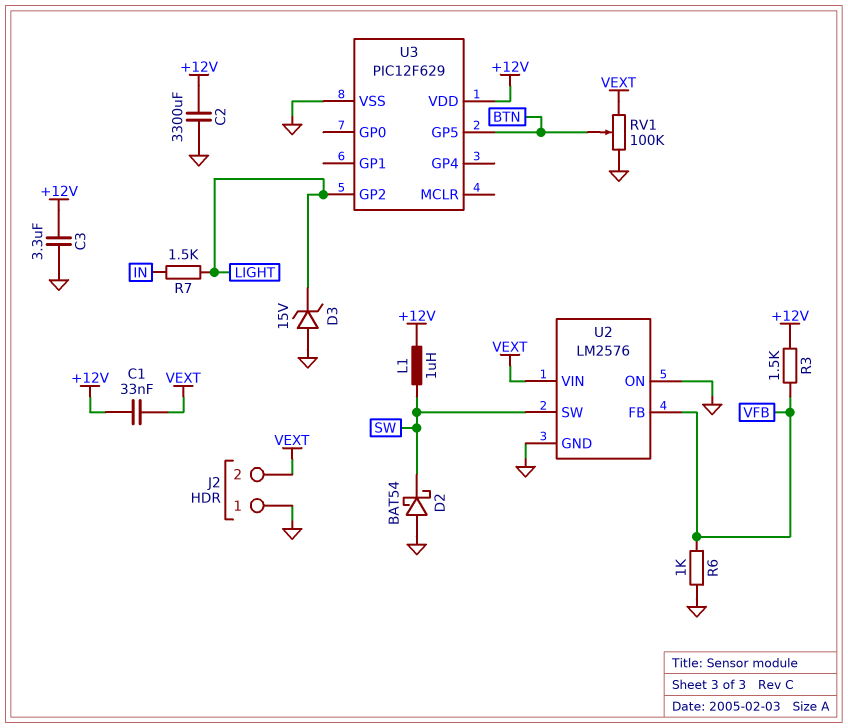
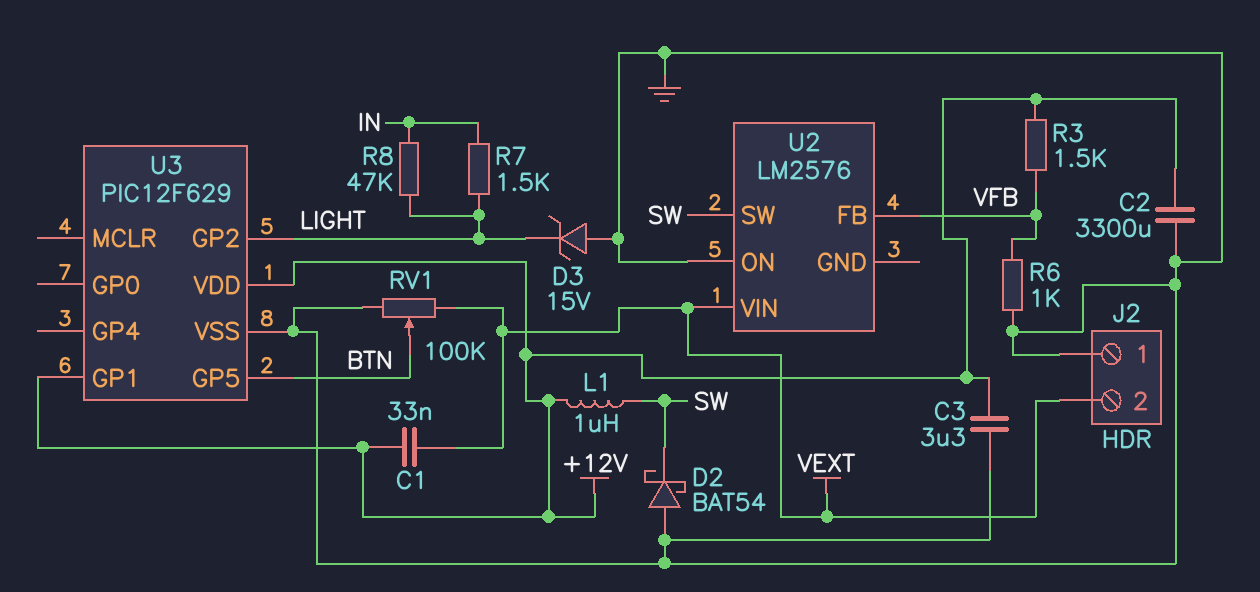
R8: none -> 47k (IN, LIGHT)
U2 pin GND: GND -> none
U3 pin GP1: none -> +12V

